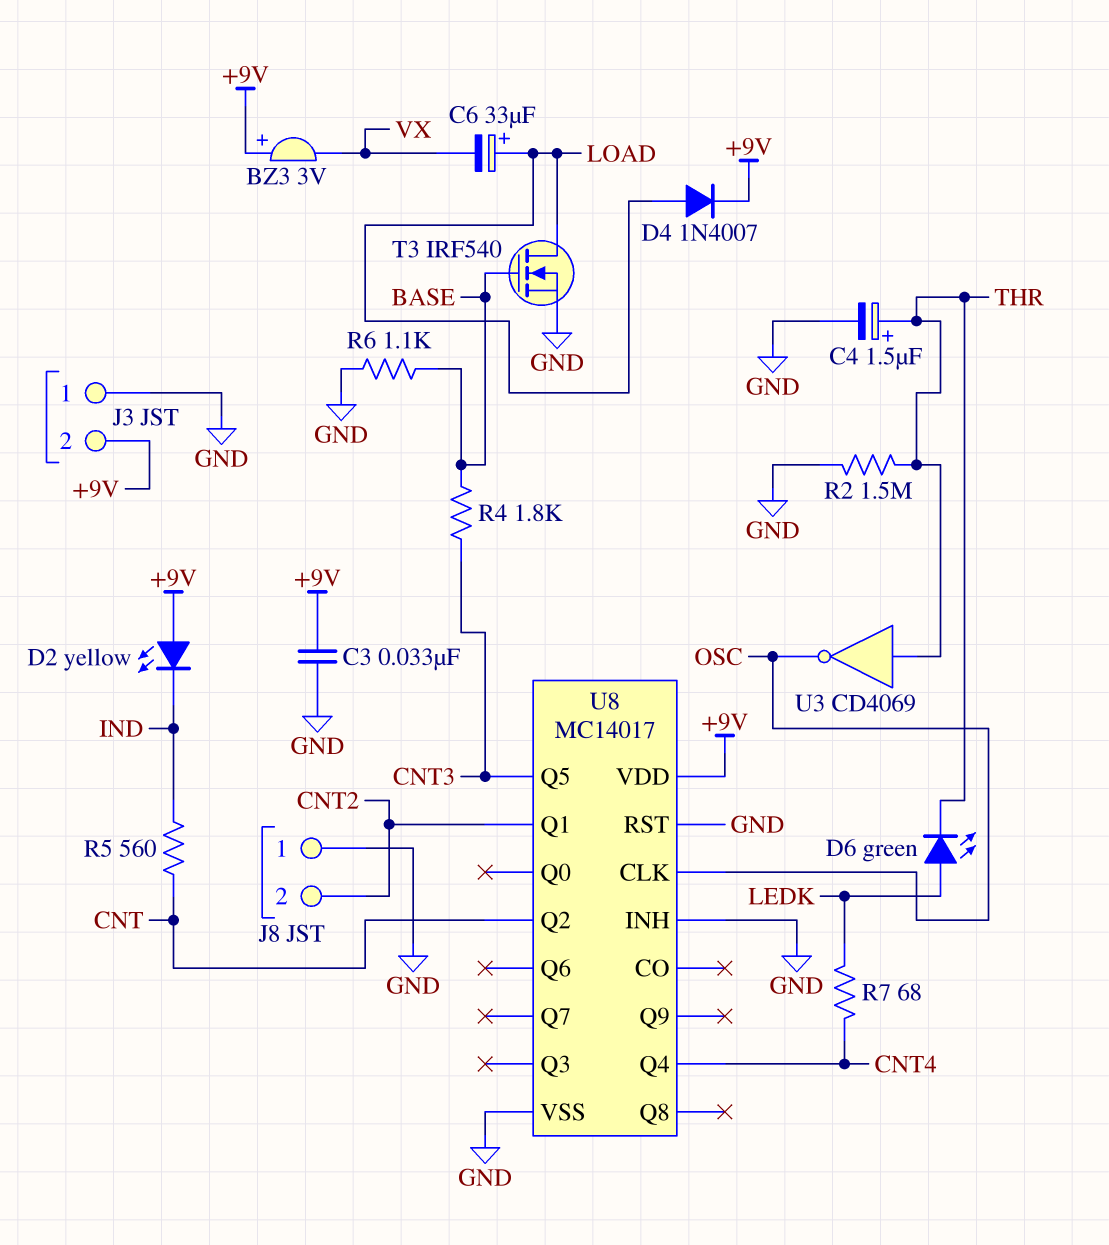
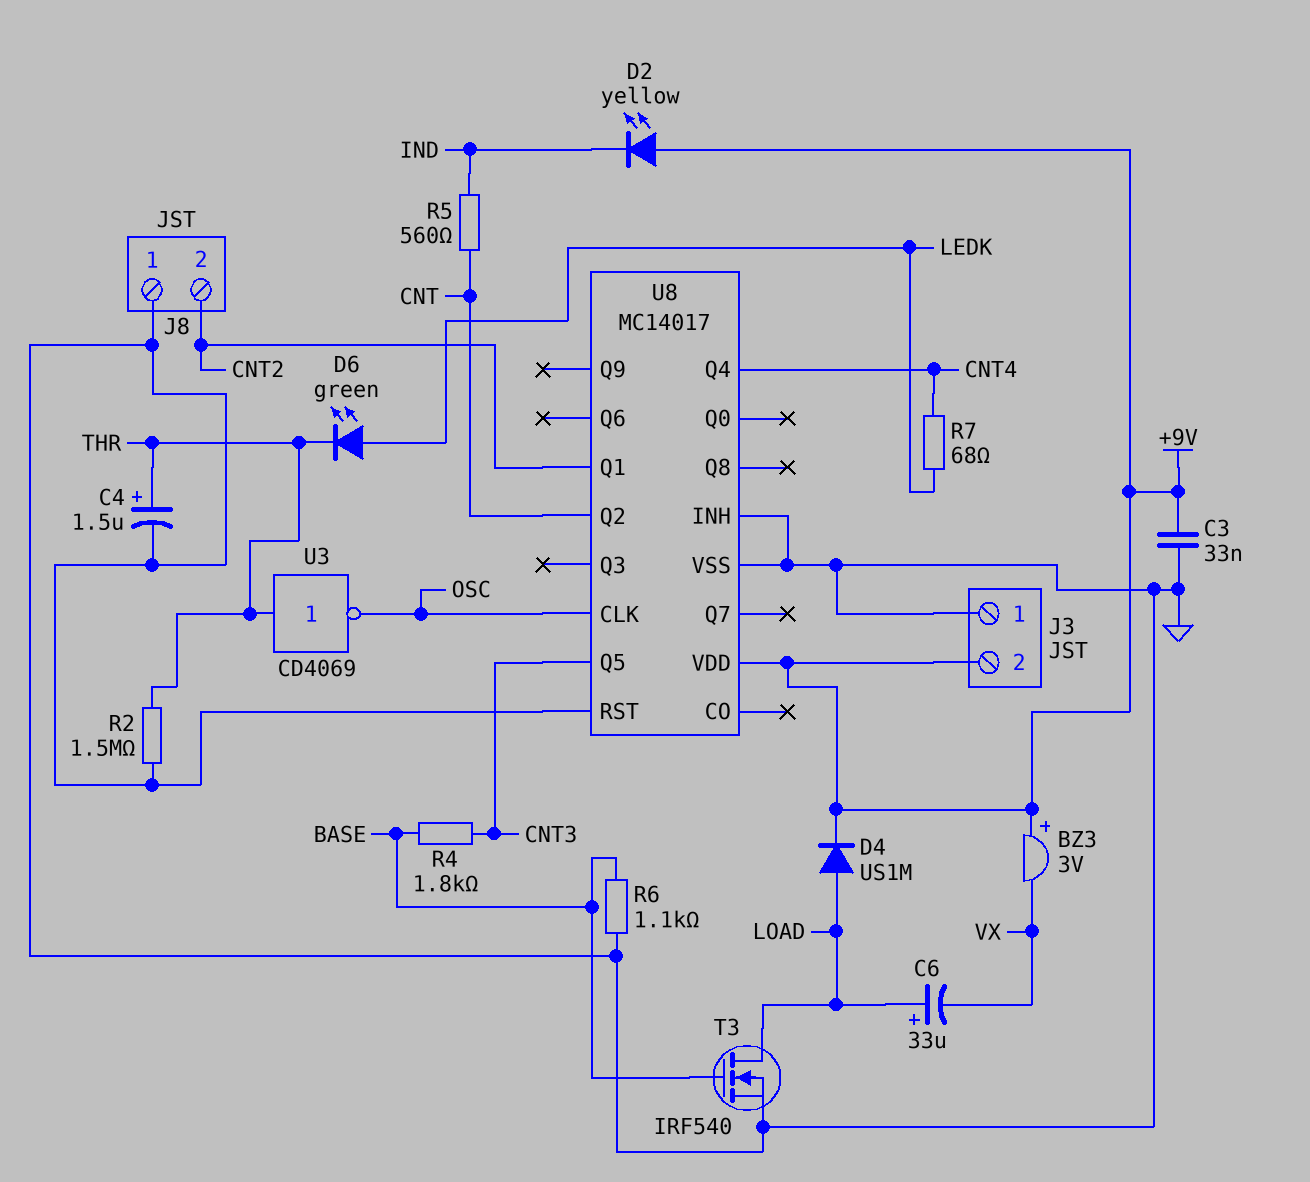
D4: diode 1N4007 (A LOAD, K +9V) -> diode US1M (A LOAD, K +9V)

